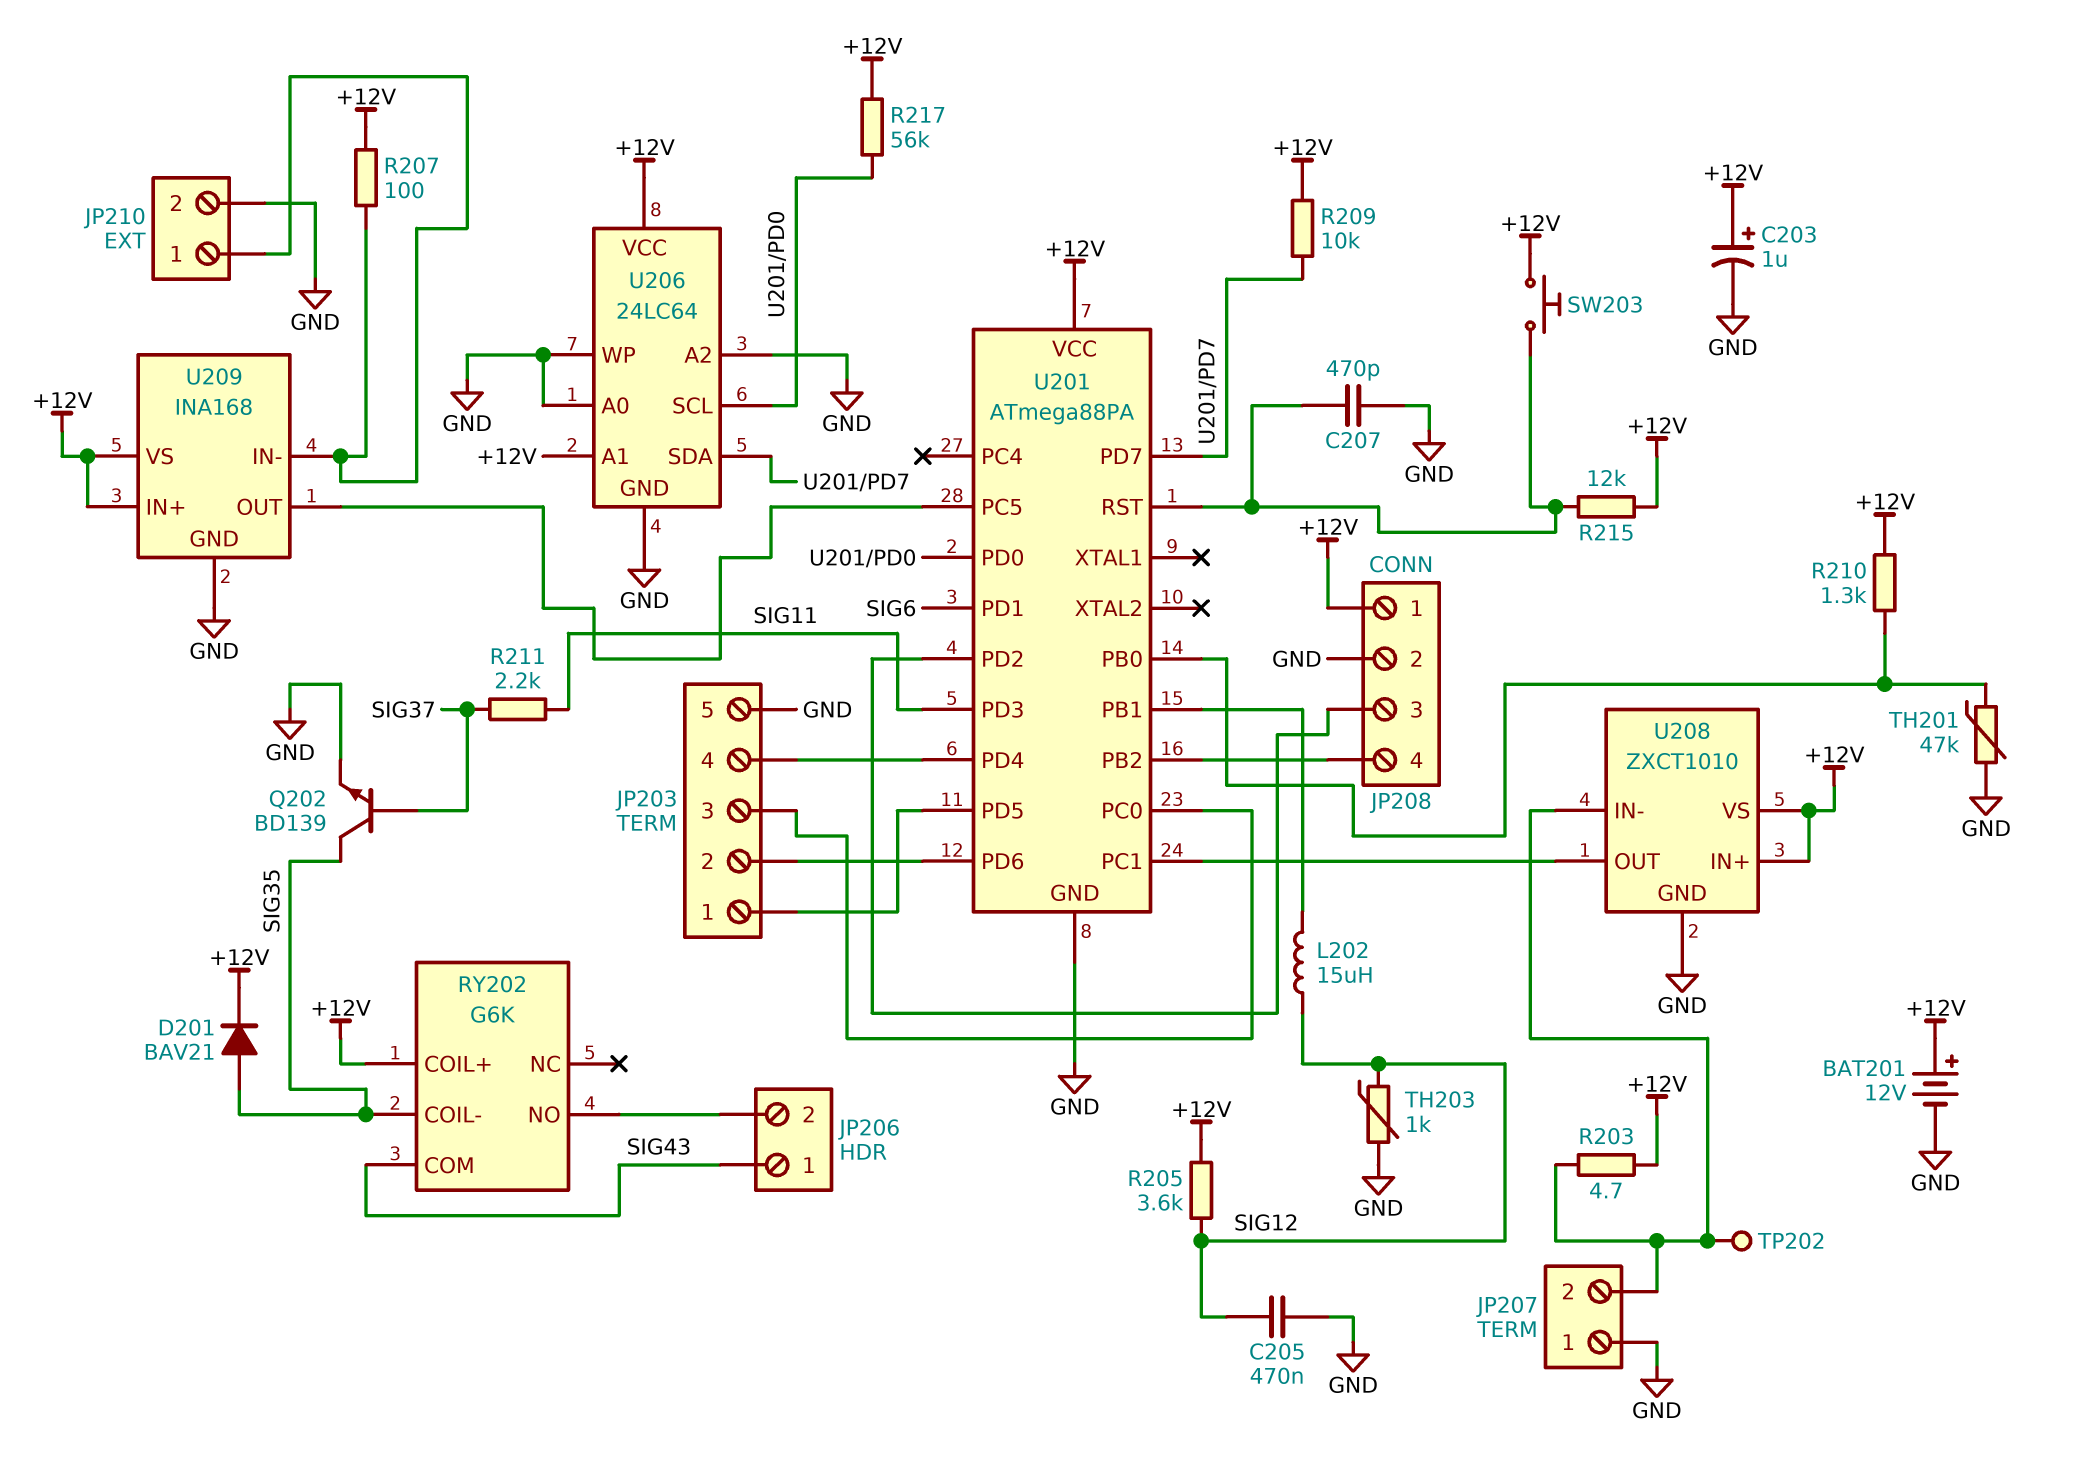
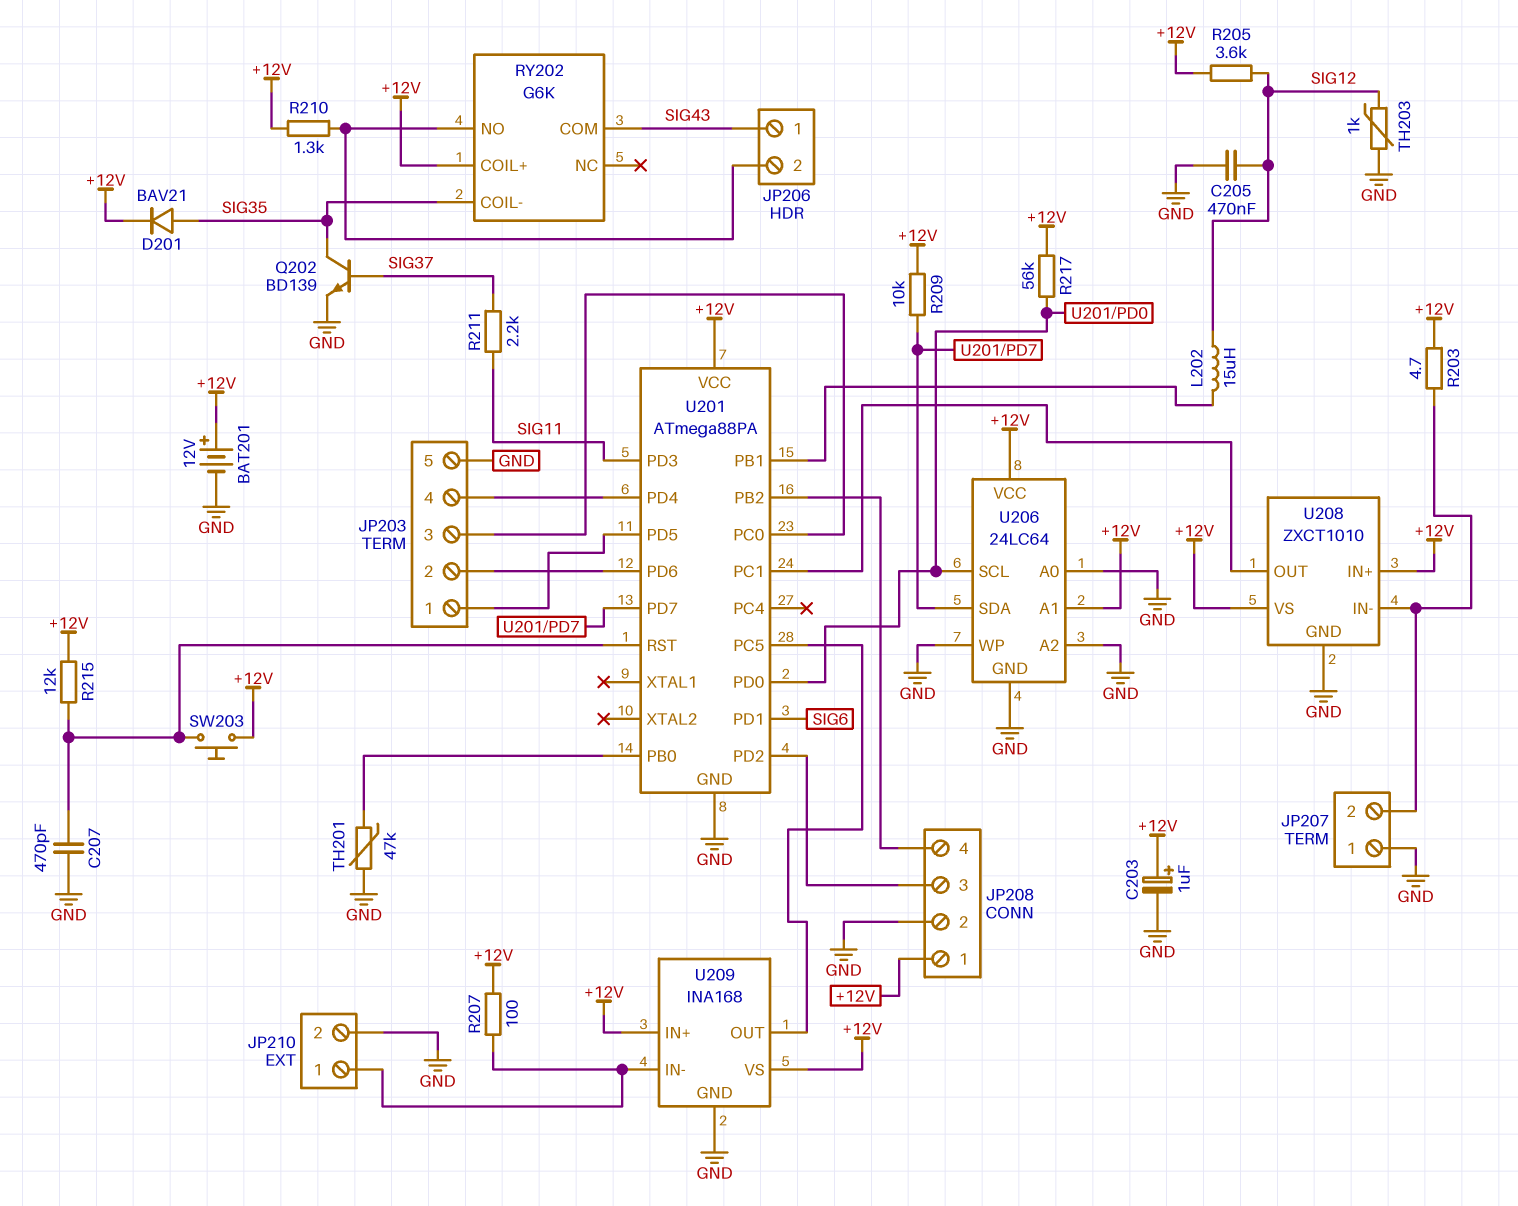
R210: 1.3k (+12V, U201/PB0) -> 1.3k (+12V, JP206/2)
TP202: test point (JP207/2) -> none

